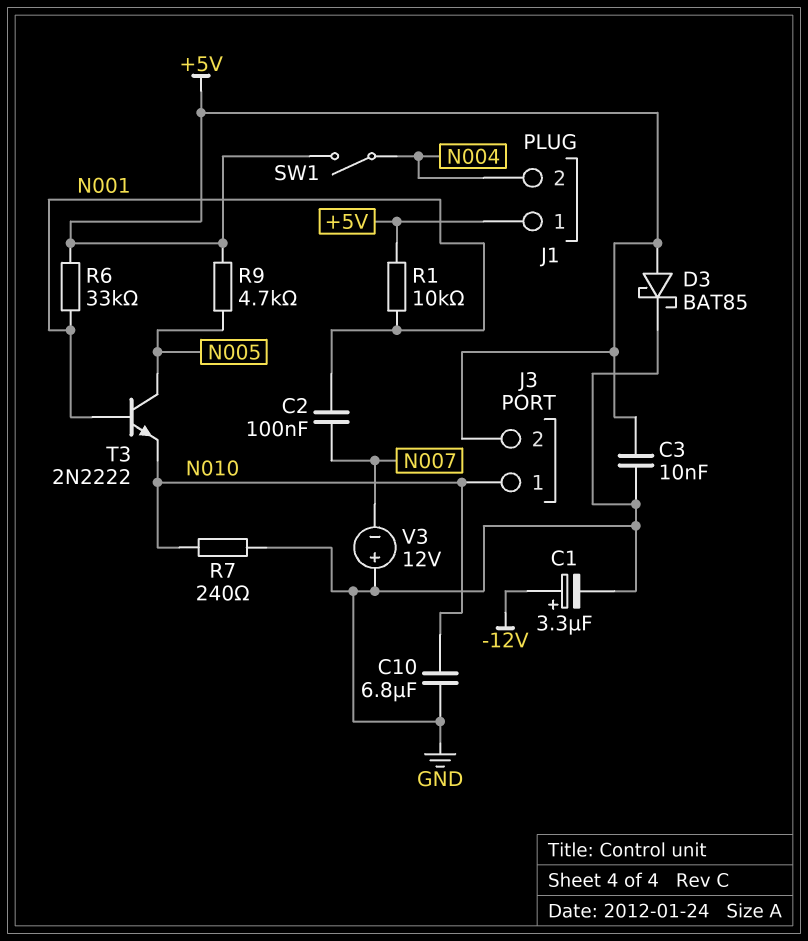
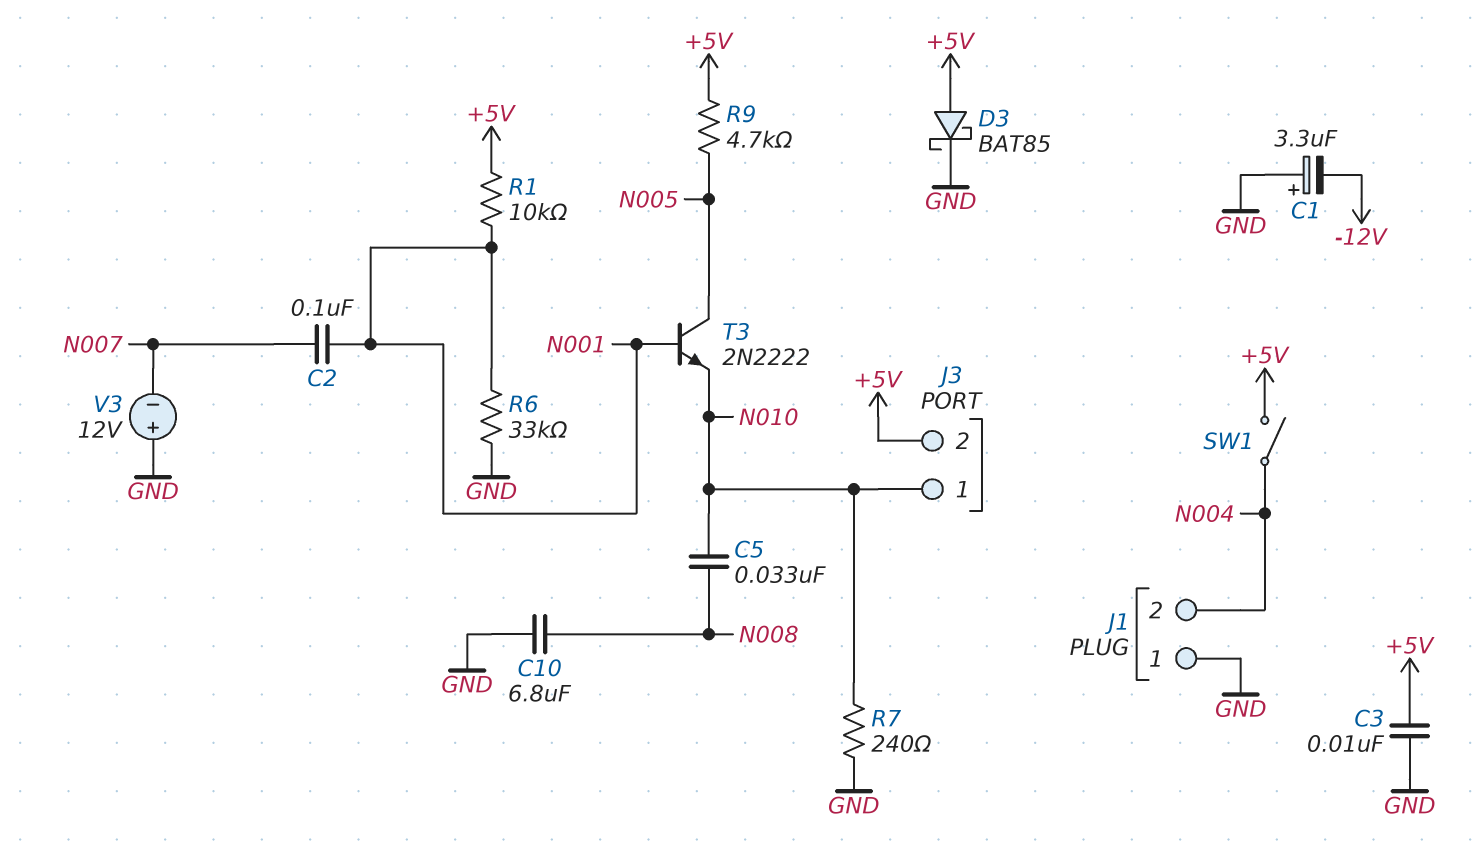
C1: 3.3uF (plus -12V, minus GND) -> 3.3uF (plus GND, minus -12V)
C5: none -> 33nF (N008, N010)
C10: 6.8uF (GND, N010) -> 6.8uF (GND, N008)
J1 pin 1: +5V -> GND
R6: 33k (+5V, N001) -> 33k (GND, N001)

